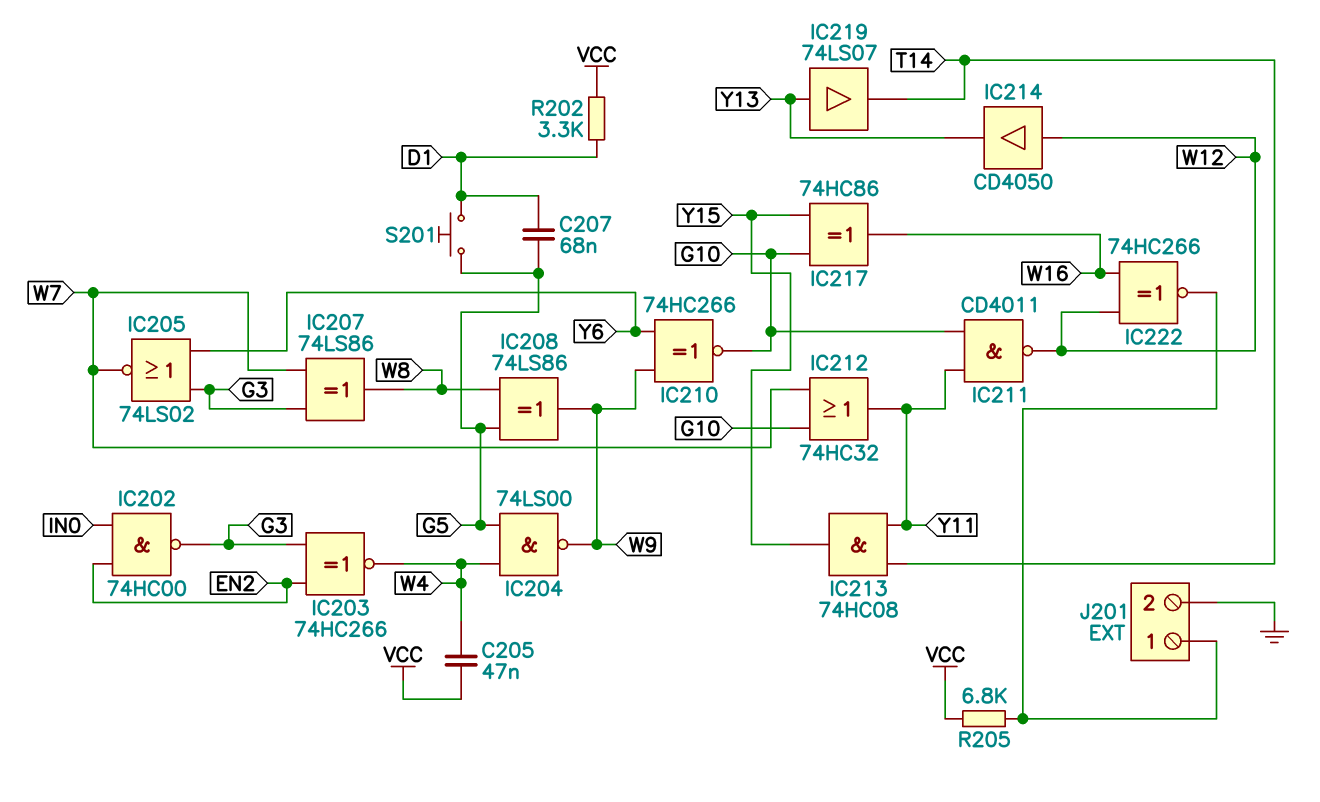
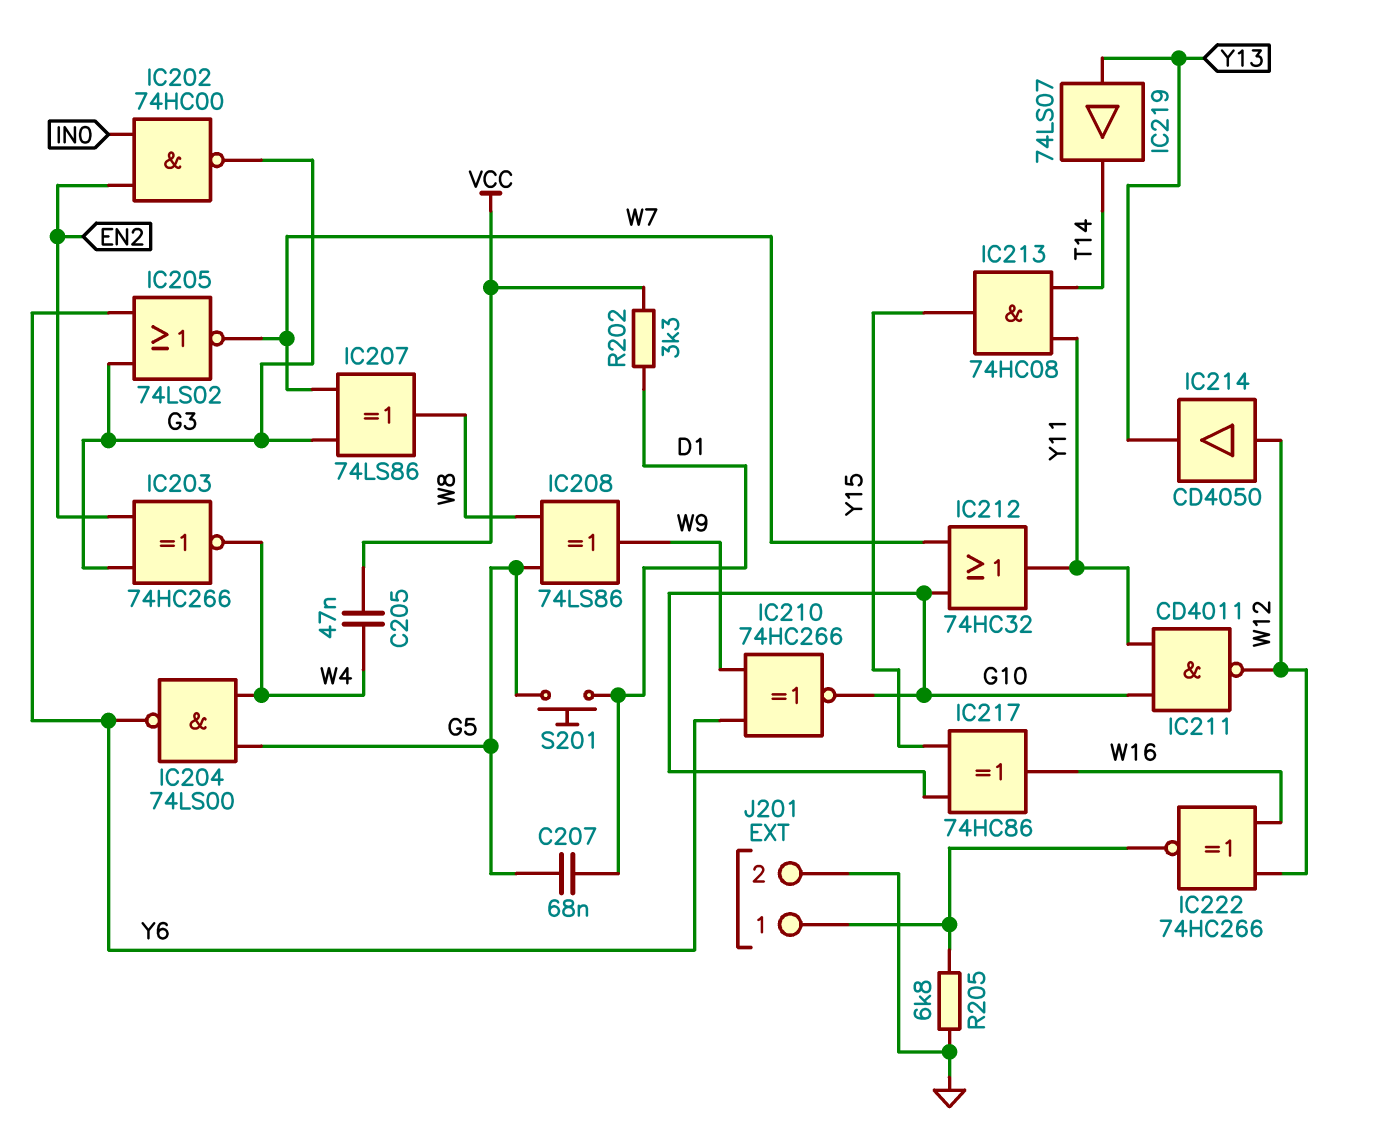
IC204: NAND 74LS00 (in G5, in W4, out W9) -> NAND 74LS00 (in G5, in W4, out Y6)
R205: 6.8k (J201/1, VCC) -> 6.8k (GND, J201/1)

